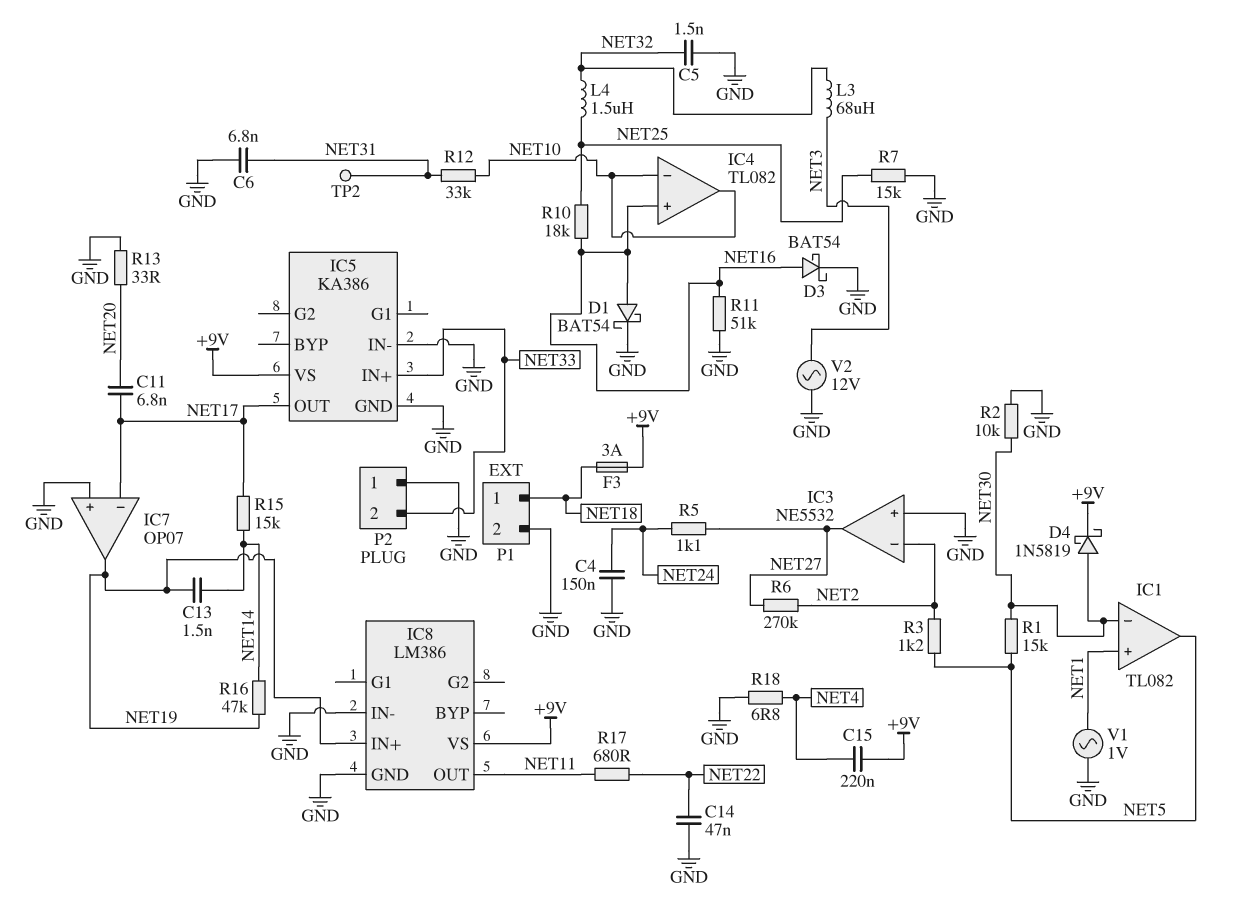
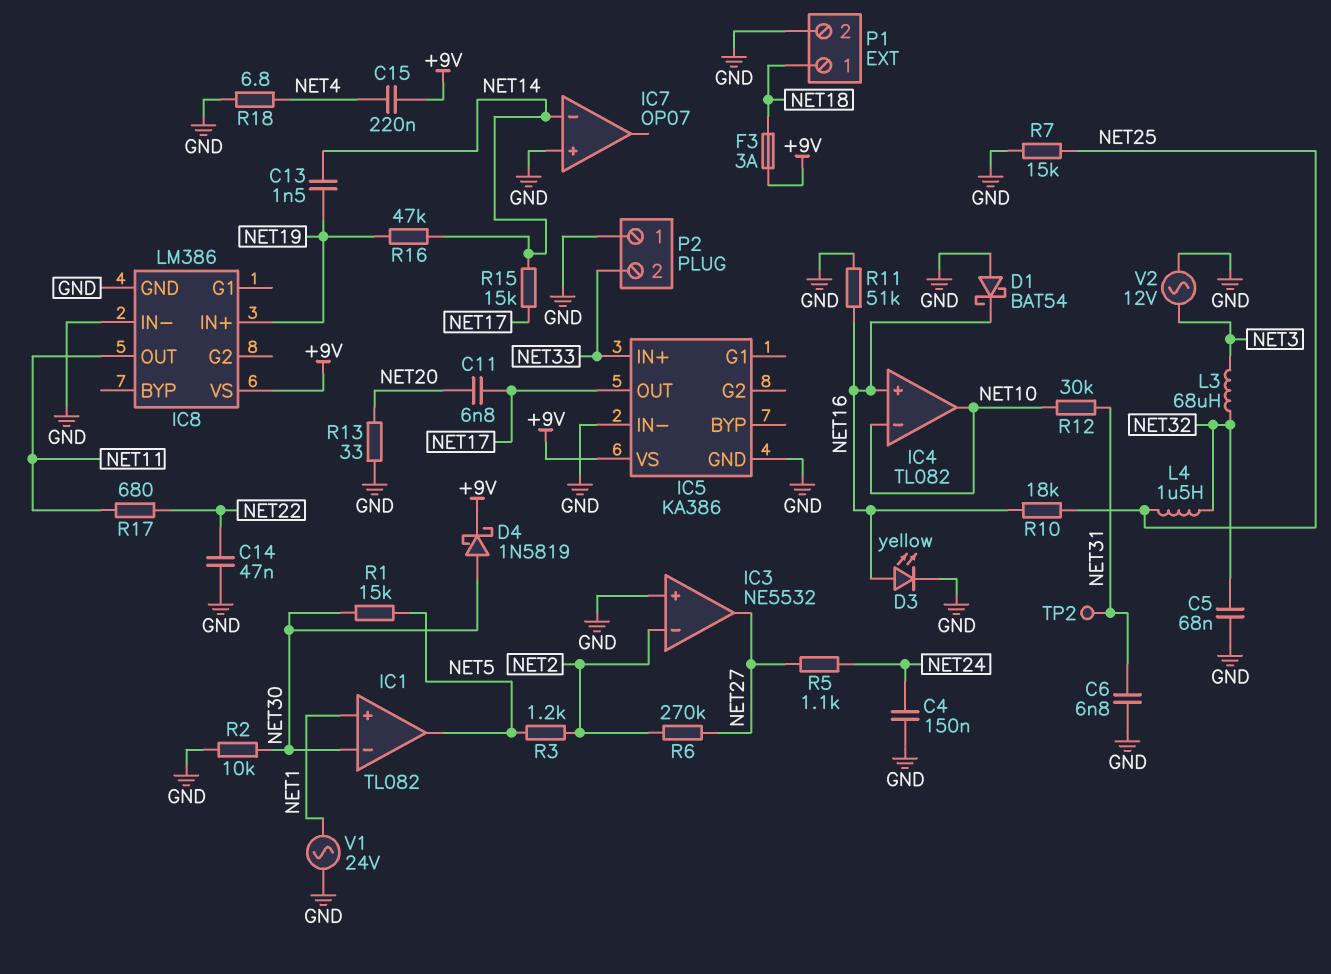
C5: 1.5nF (GND, NET32) -> 68nF (GND, NET32)
D1: schottky BAT54 (A NET16, K GND) -> schottky BAT54 (A GND, K NET16)
D3: schottky BAT54 (A NET16, K GND) -> LED yellow (A NET16, K GND)
IC7 pin in-: NET17 -> NET14
IC7 pin out: NET19 -> none
R12: 33k (NET10, NET31) -> 30k (NET10, NET31)
V1: AC 1V (GND, NET1) -> AC 24V (GND, NET1)

